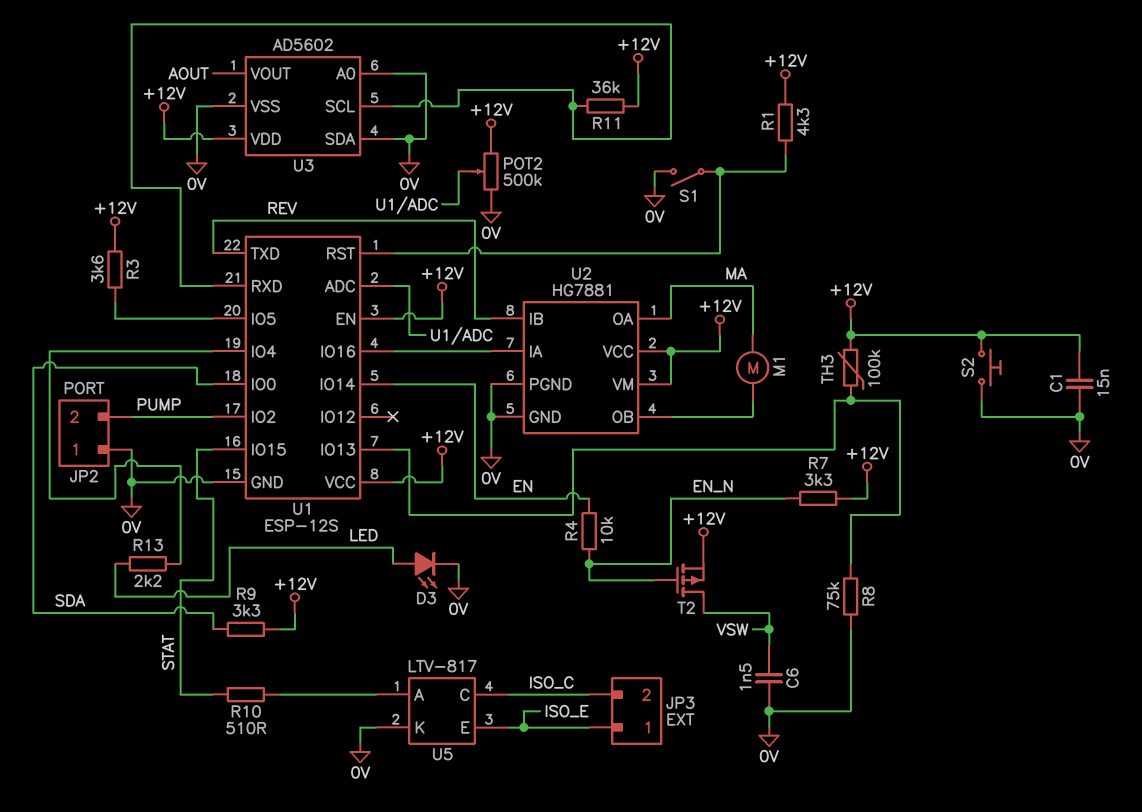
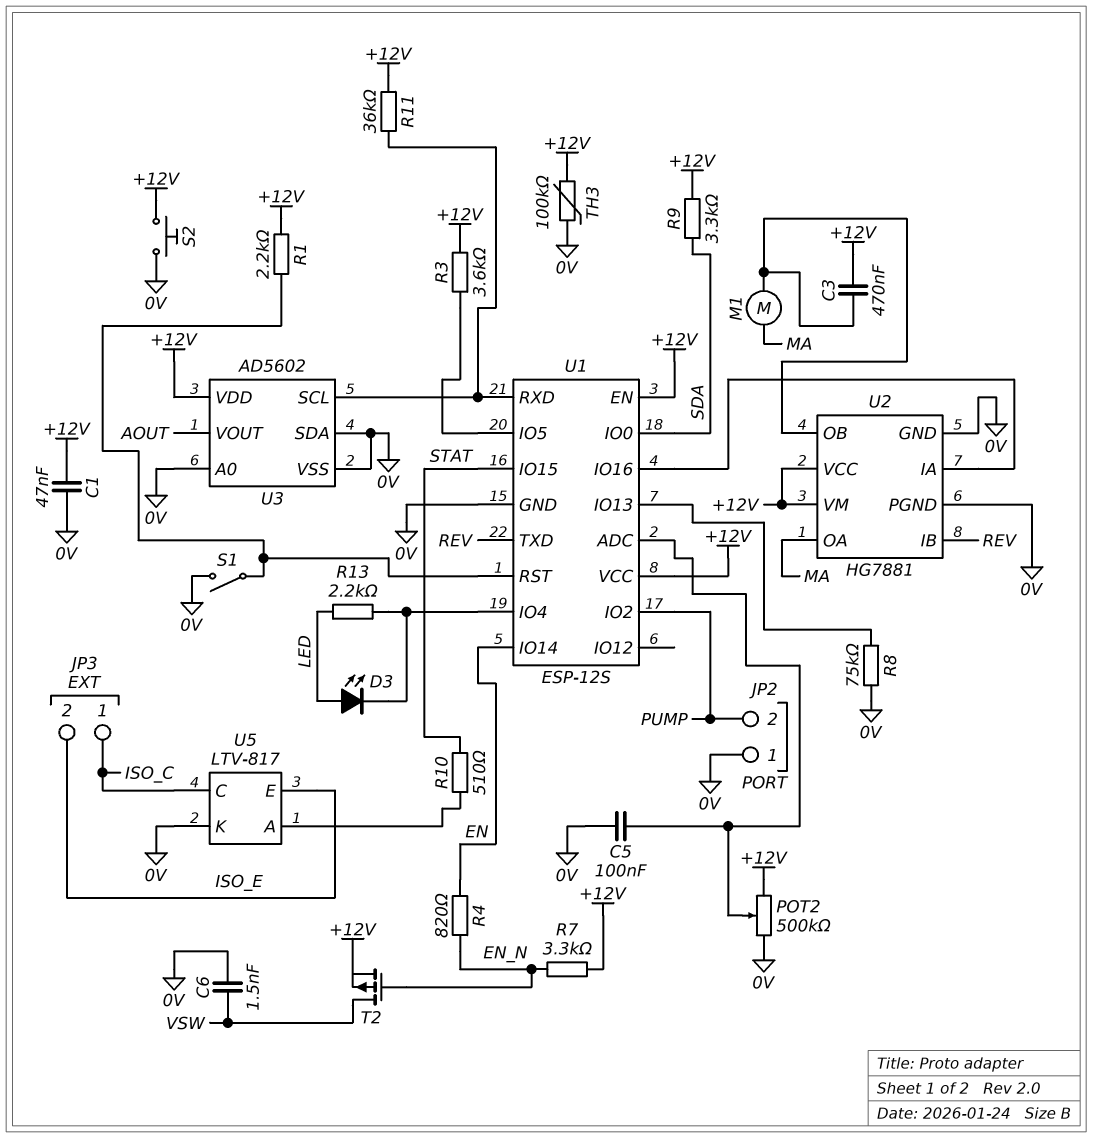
C1: 15nF (+12V, 0V) -> 47nF (+12V, 0V)
C3: none -> 470nF (+12V, U2/OB)
C5: none -> 100nF (0V, U1/ADC)
D3: LED (A LED, K 0V) -> LED (A LED, K U1/IO4)
JP3 pin 1: ISO_E -> ISO_C
JP3 pin 2: ISO_C -> ISO_E
R1: 4.3k (+12V, U1/RST) -> 2.2k (+12V, U1/RST)
R4: 10k (EN, EN_N) -> 820 (EN, EN_N)
TH3: 100k (+12V, U1/IO13) -> 100k (+12V, 0V)

